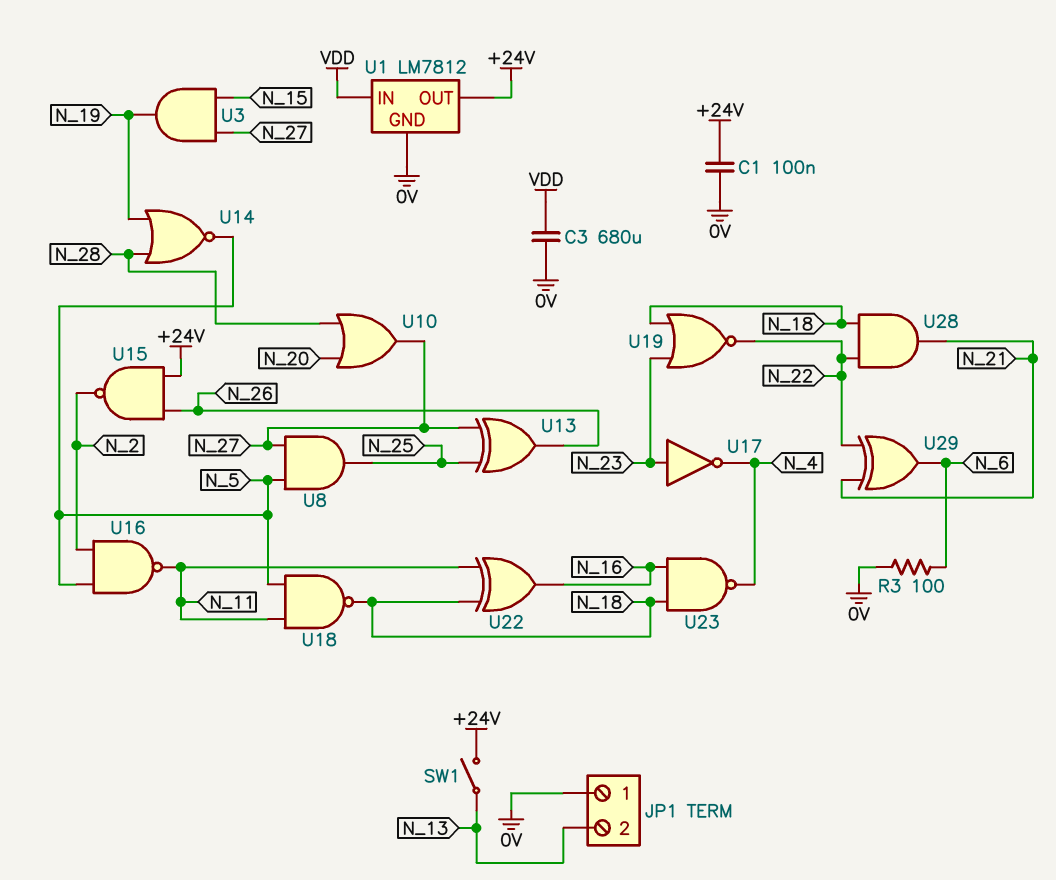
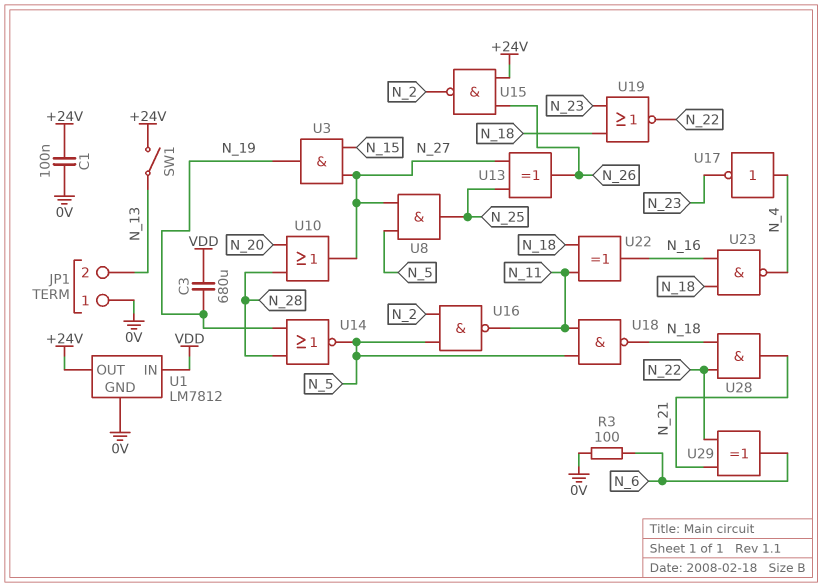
C3: 680uF (0V, VDD) -> 680uF (N_19, VDD)
U17: NOT (in N_23, out N_4) -> NOT (in N_4, out N_23)

